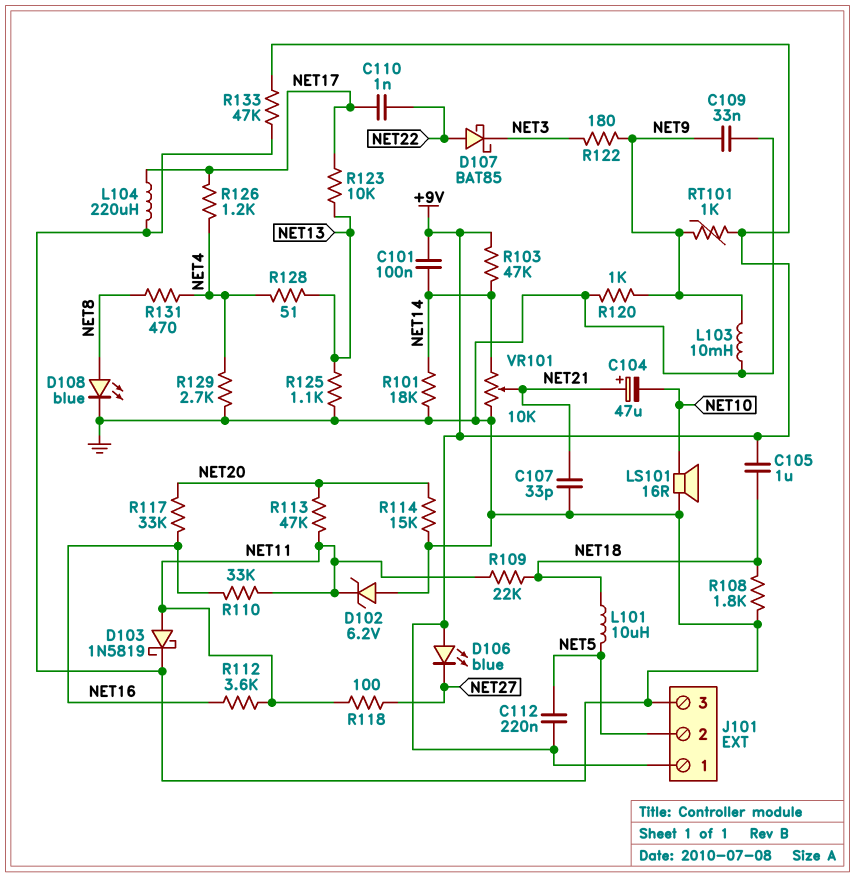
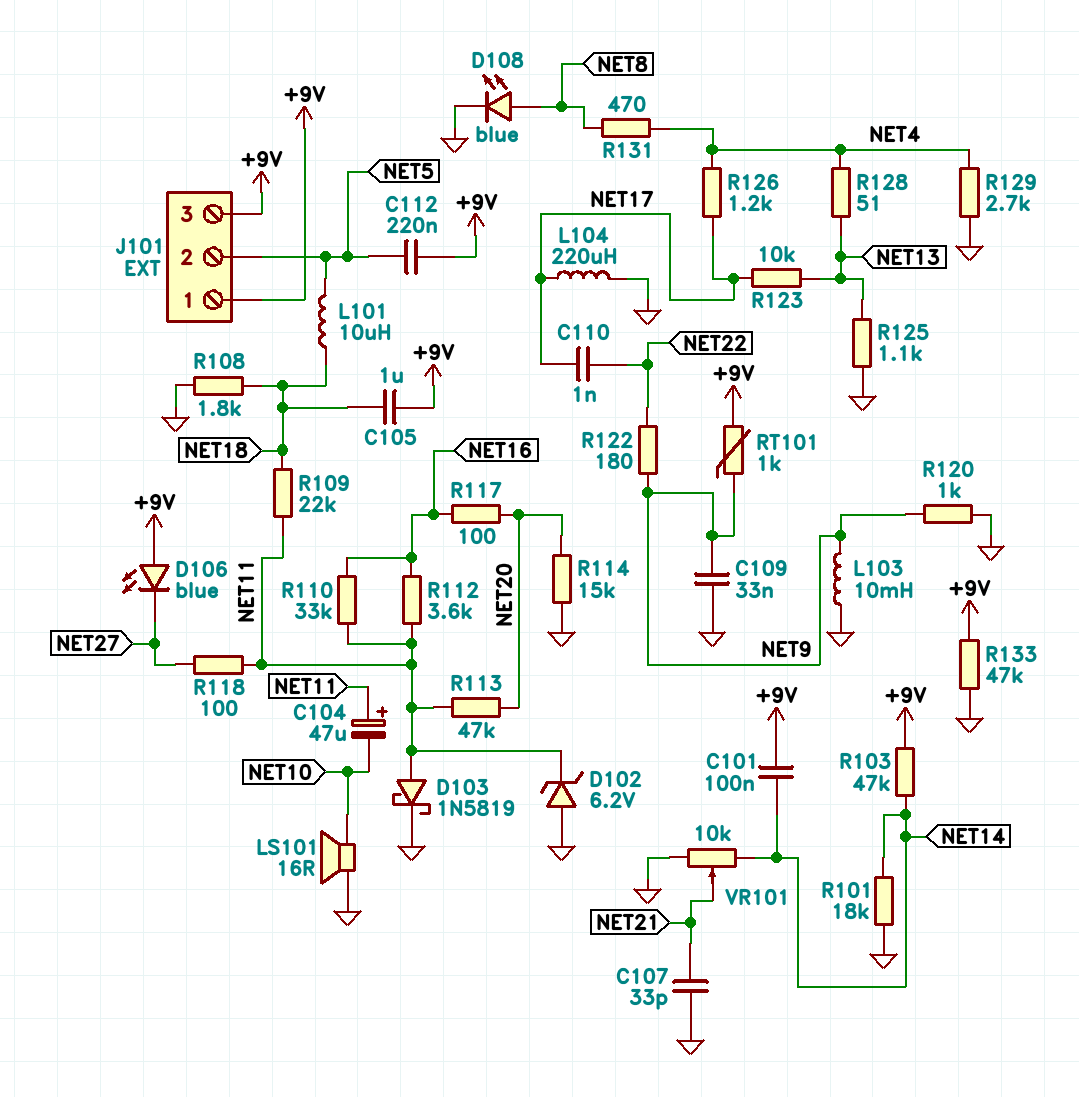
C104: 47uF (plus NET21, minus NET10) -> 47uF (plus NET11, minus NET10)
D107: schottky BAT85 (A NET22, K NET3) -> none
J101 pin 3: GND -> +9V
R117: 33k (NET16, NET20) -> 100 (NET16, NET20)
R122: 180 (NET3, NET9) -> 180 (NET9, NET22)

